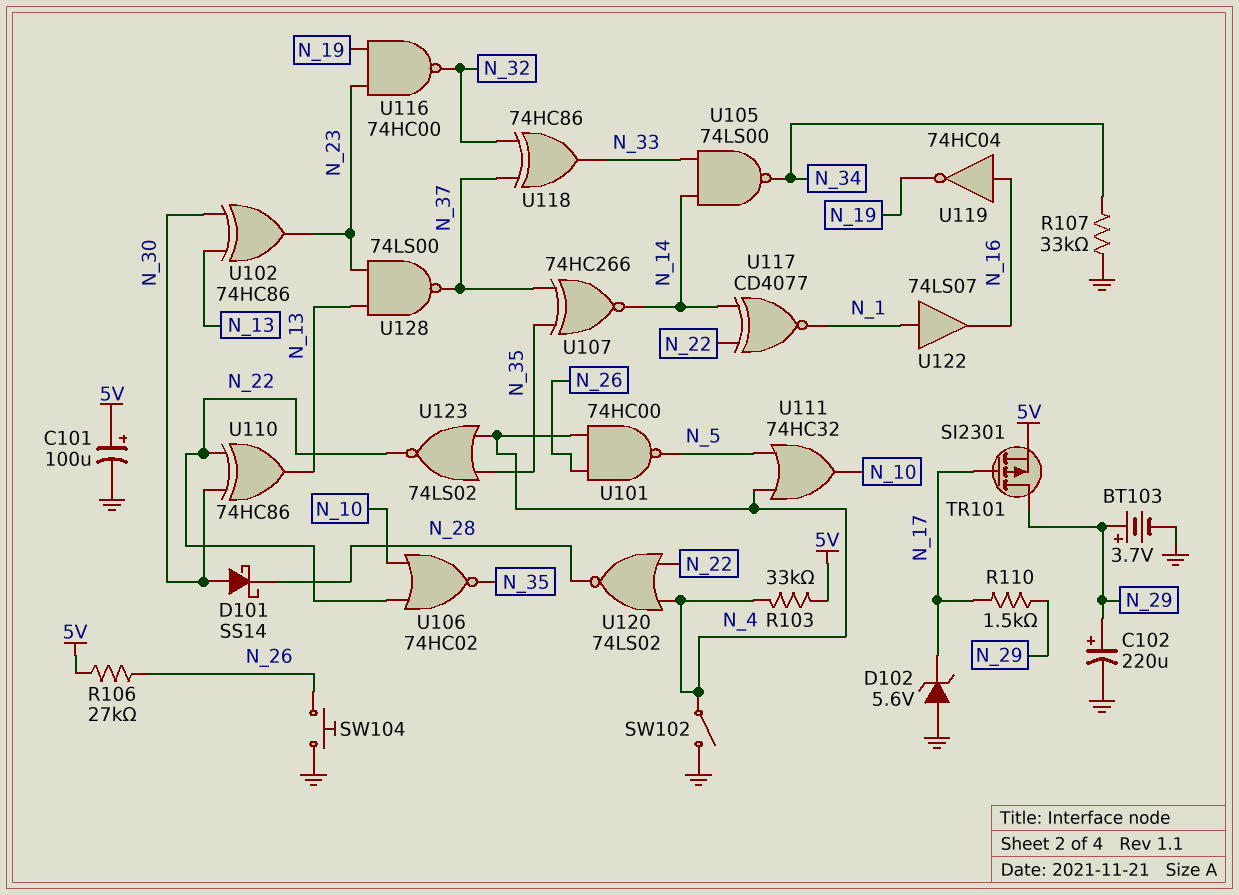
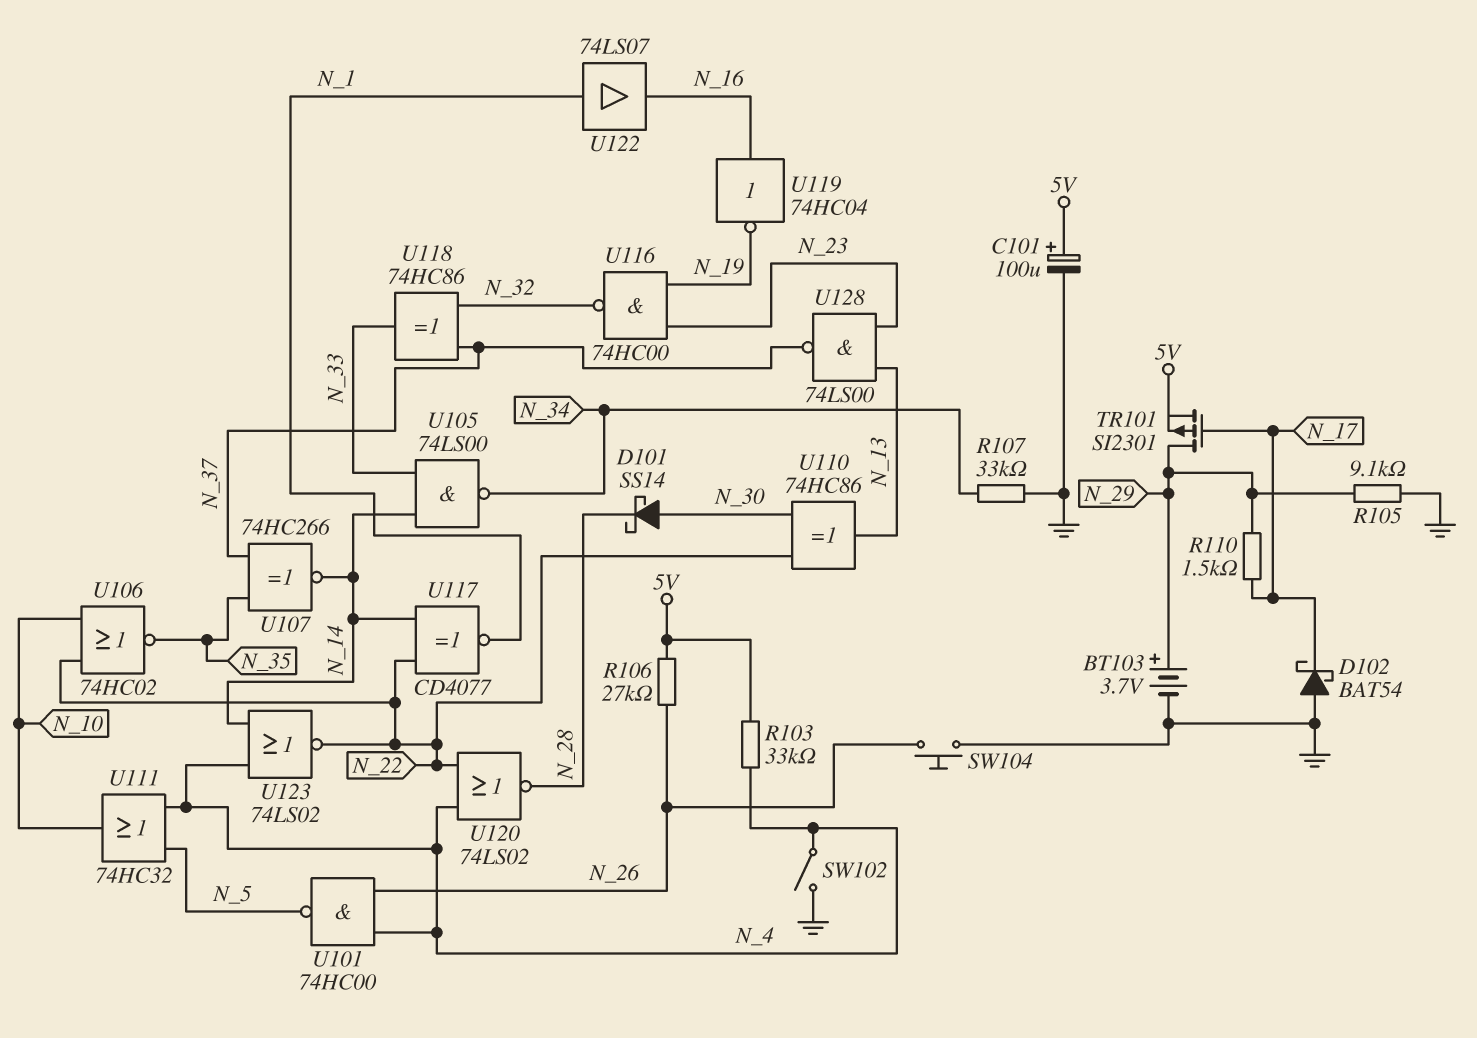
C102: 220uF (plus N_29, minus GND) -> none
D102: zener 5.6V (A GND, K N_17) -> schottky BAT54 (A GND, K N_17)
R105: none -> 9.1k (GND, N_29)
U102: XOR 74HC86 (in N_13, in N_30, out N_23) -> none
U123: NOR 74LS02 (in N_4, in N_35, out N_22) -> NOR 74LS02 (in N_4, in N_14, out N_22)

